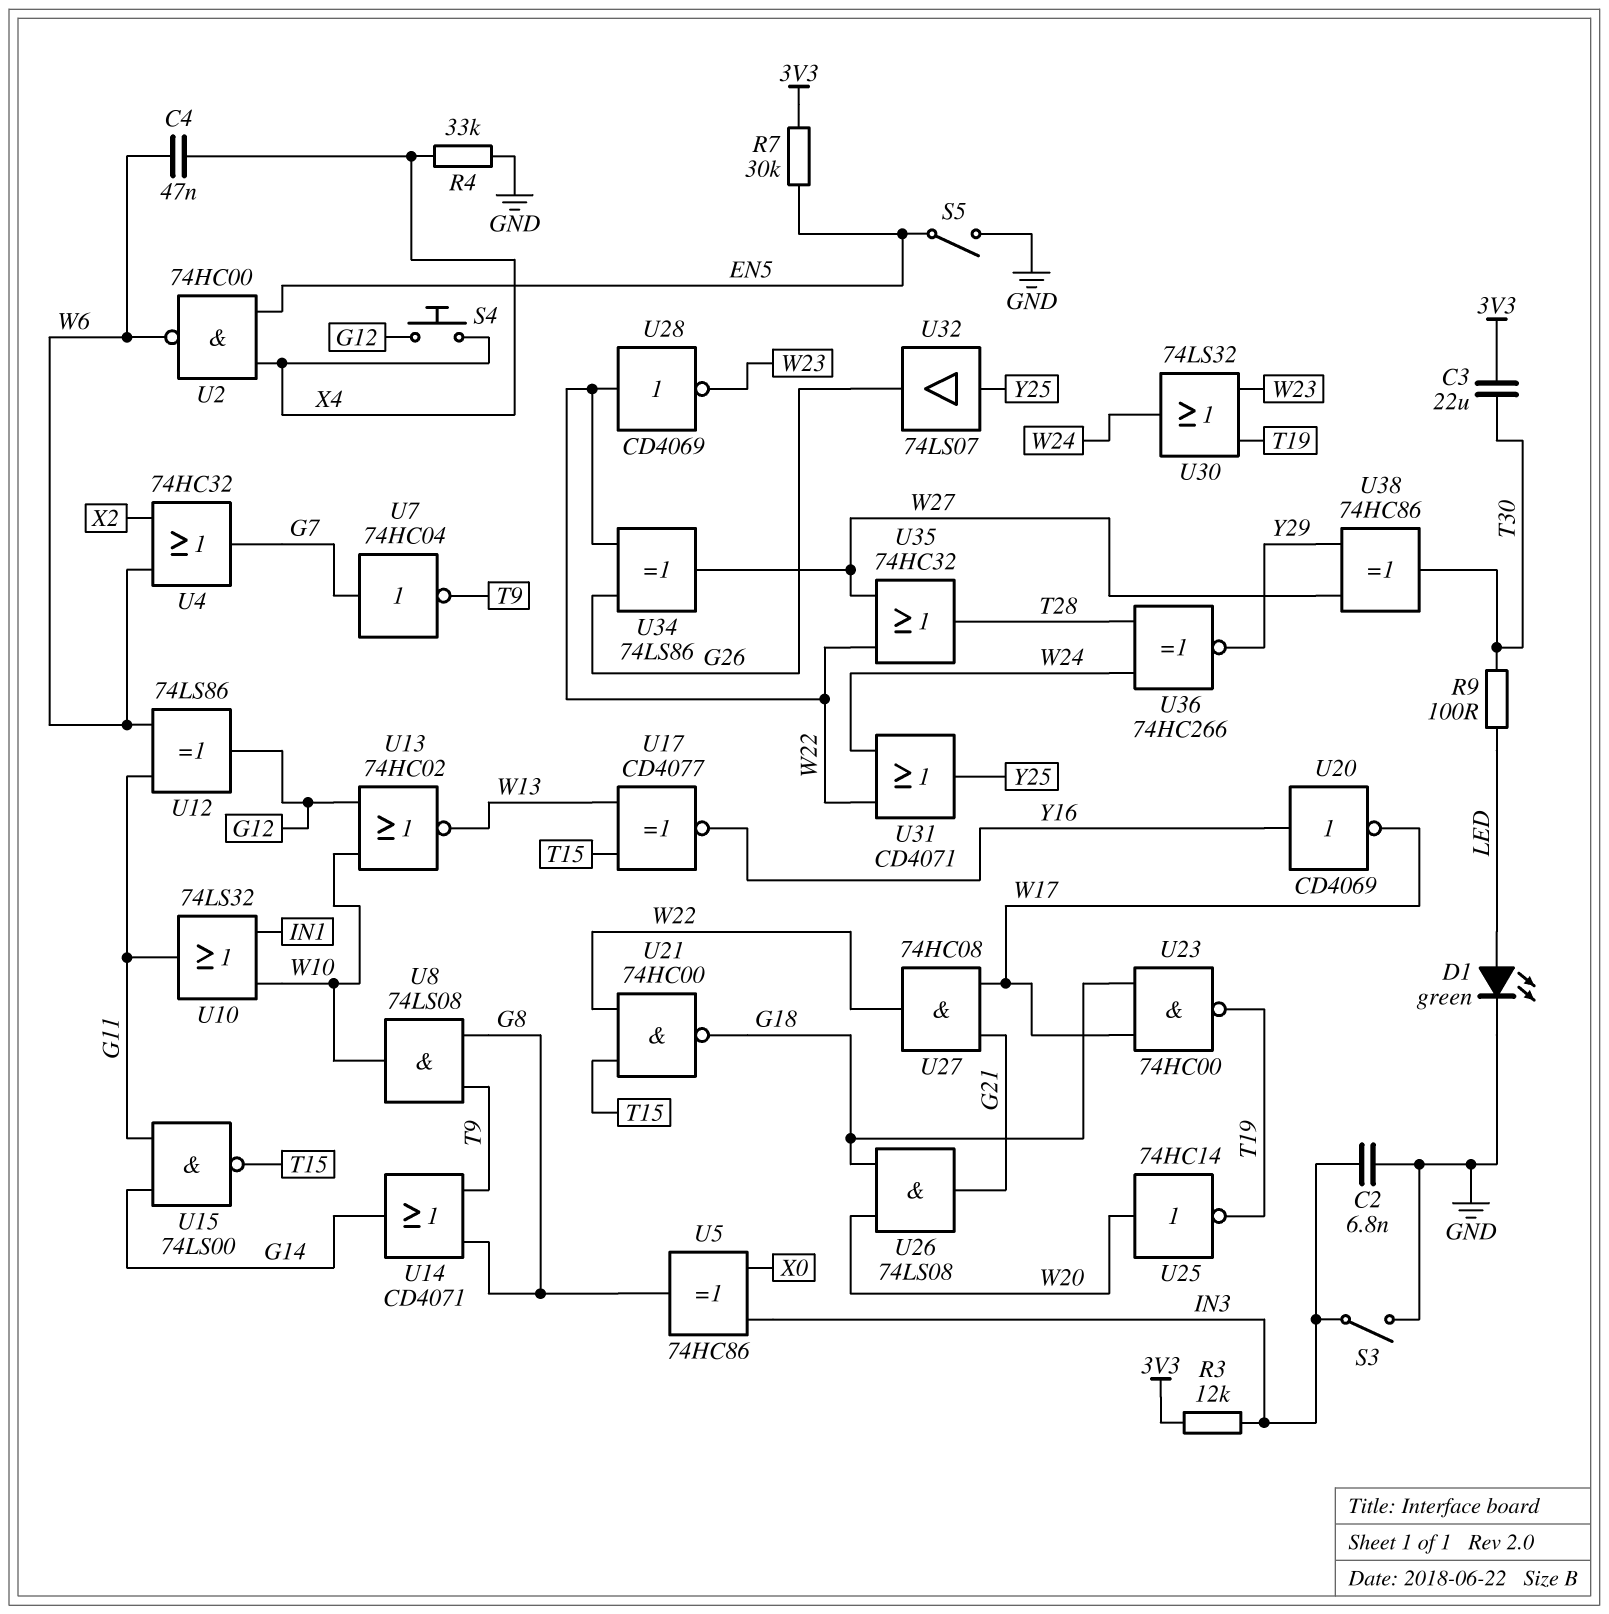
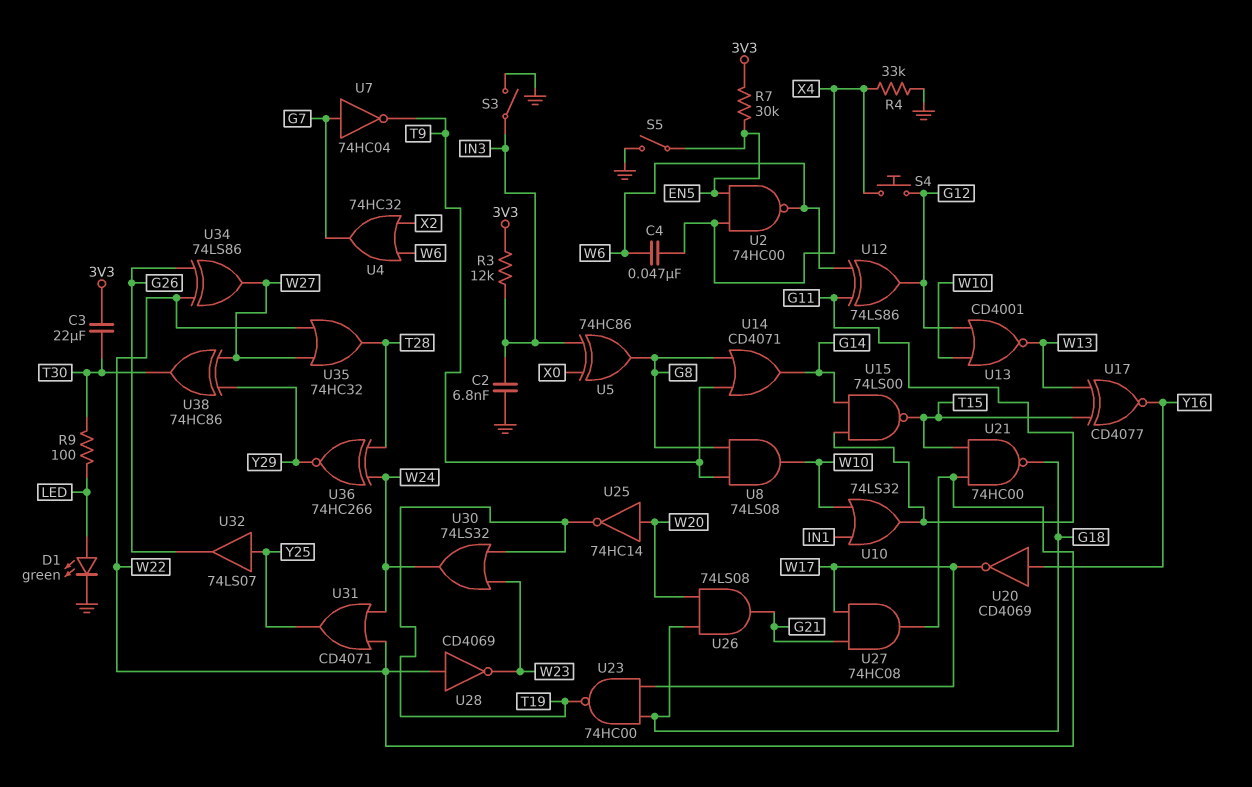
U13: NOR 74HC02 (in G12, in W10, out W13) -> NOR CD4001 (in G12, in W10, out W13)

